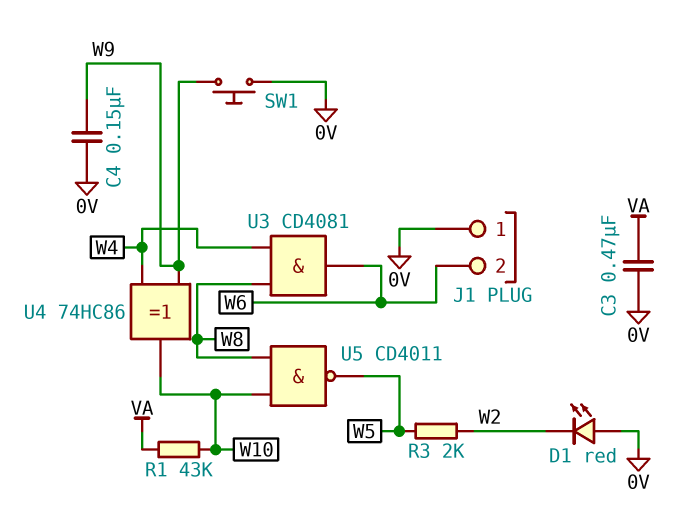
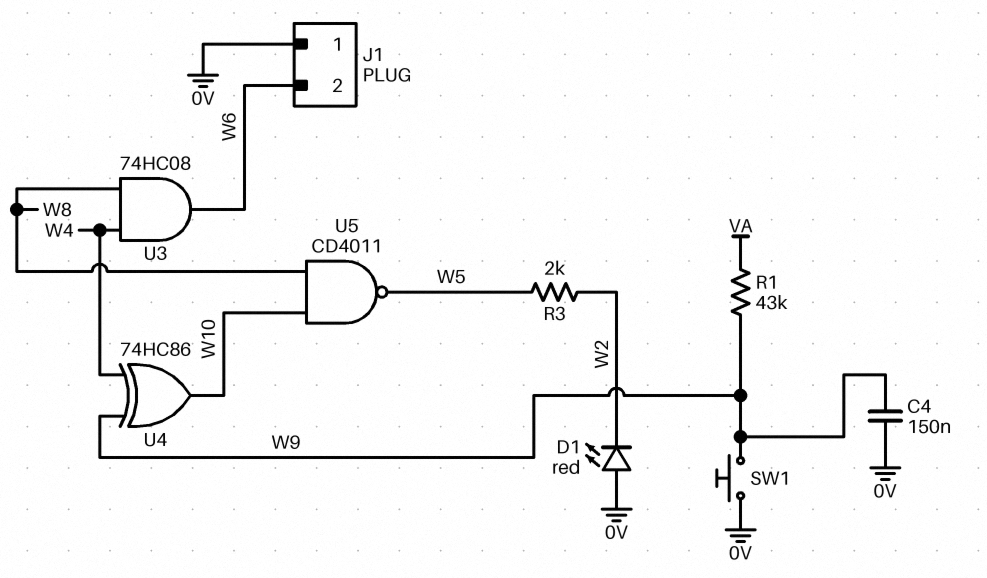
C3: 470nF (0V, VA) -> none
R1: 43k (VA, W10) -> 43k (VA, W9)
U3: AND CD4081 (in W4, in W8, out W6) -> AND 74HC08 (in W4, in W8, out W6)

